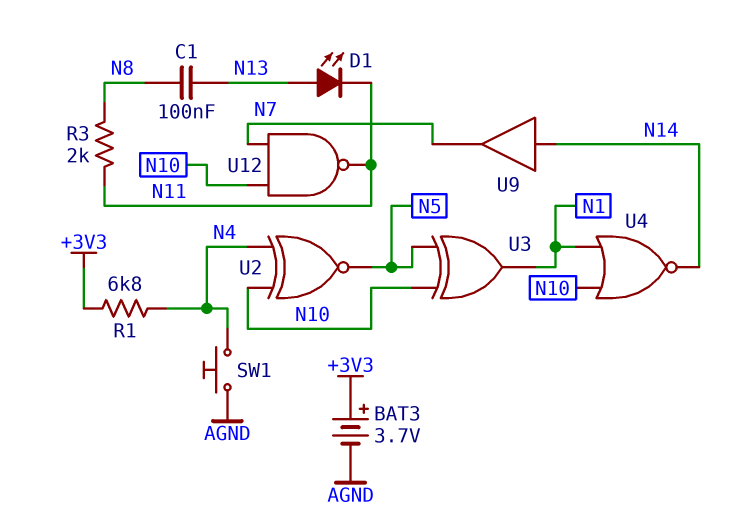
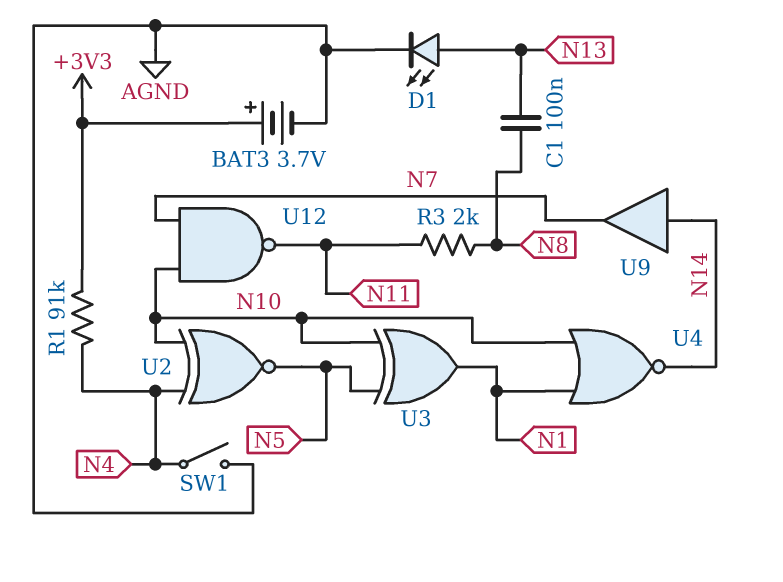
D1: LED (A N13, K N11) -> LED (A N13, K AGND)
R1: 6.8k (+3V3, N4) -> 91k (+3V3, N4)
SW1: button (AGND, N4) -> switch (AGND, N4)

